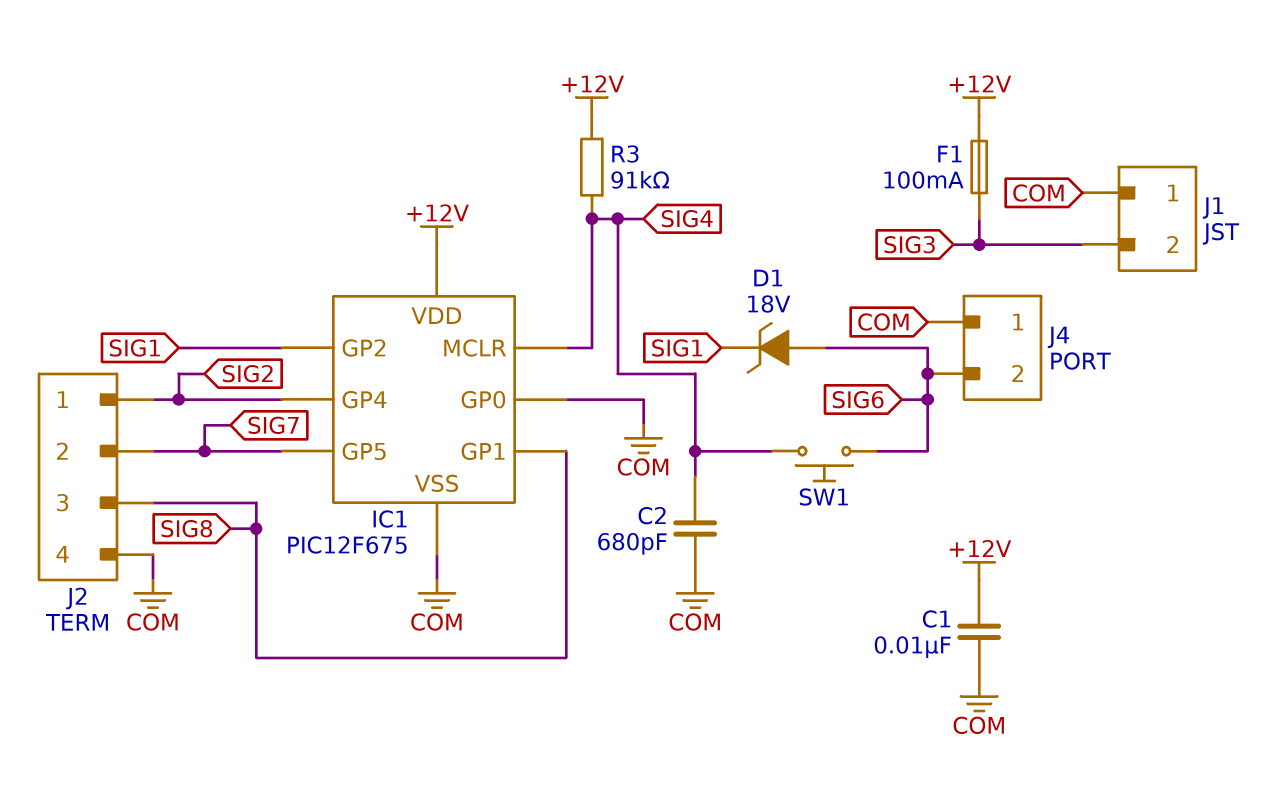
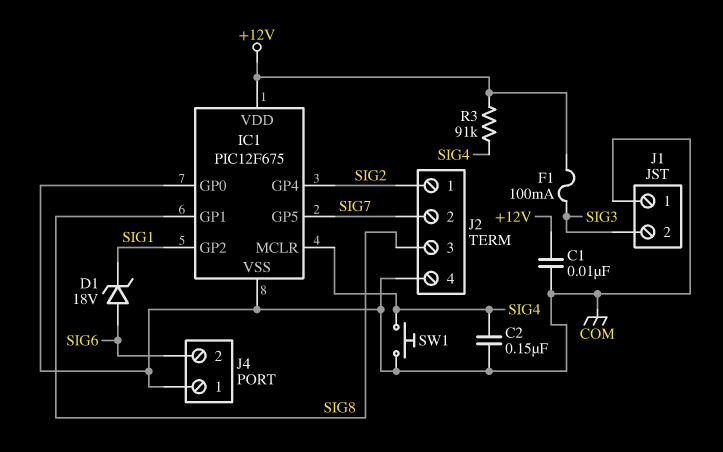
C2: 680pF (COM, SIG4) -> 150nF (COM, SIG4)
SW1: button (SIG4, SIG6) -> button (COM, SIG4)

